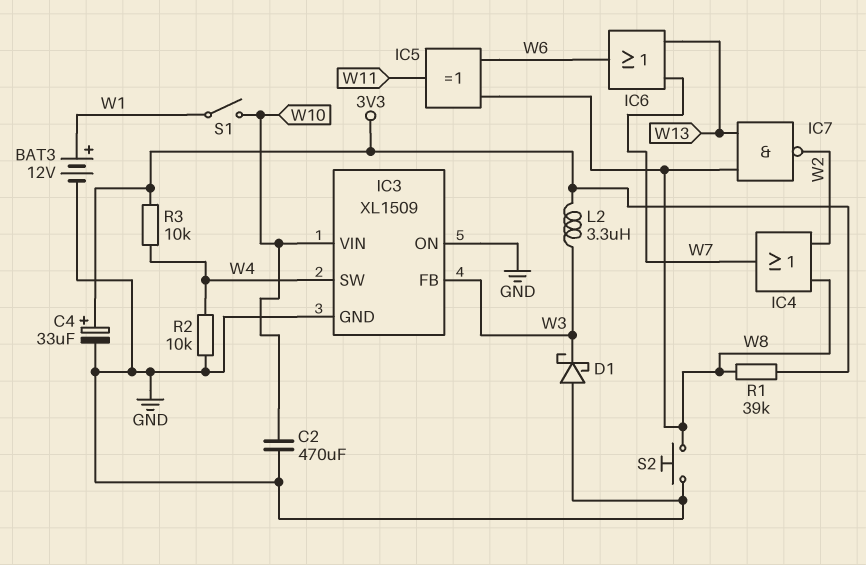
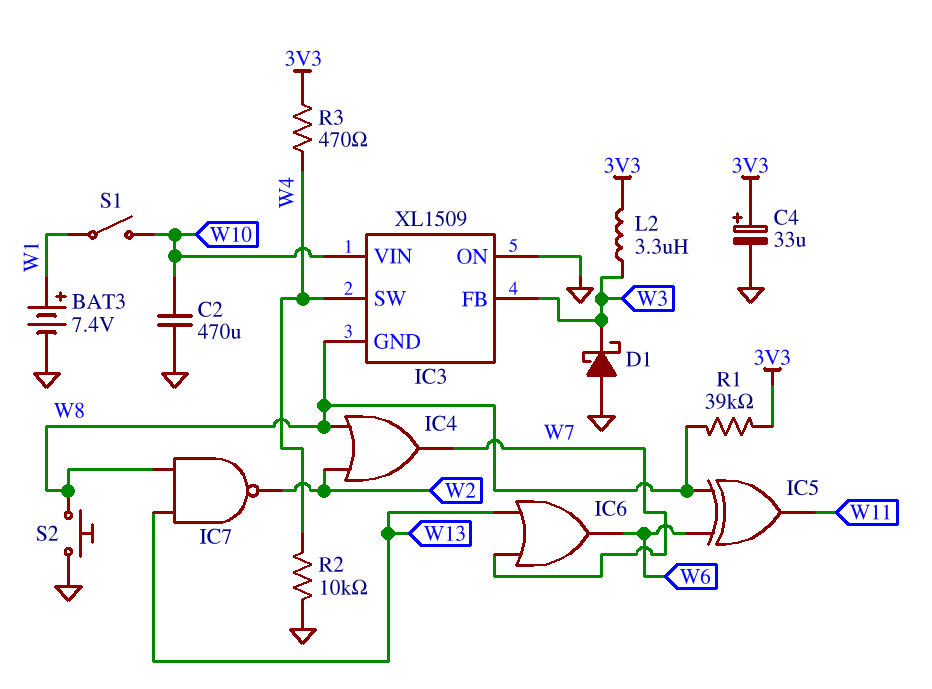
BAT3: 12V (plus W1, minus GND) -> 7.4V (plus W1, minus GND)
IC3 pin GND: GND -> W8
R3: 10k (3V3, W4) -> 470 (3V3, W4)

